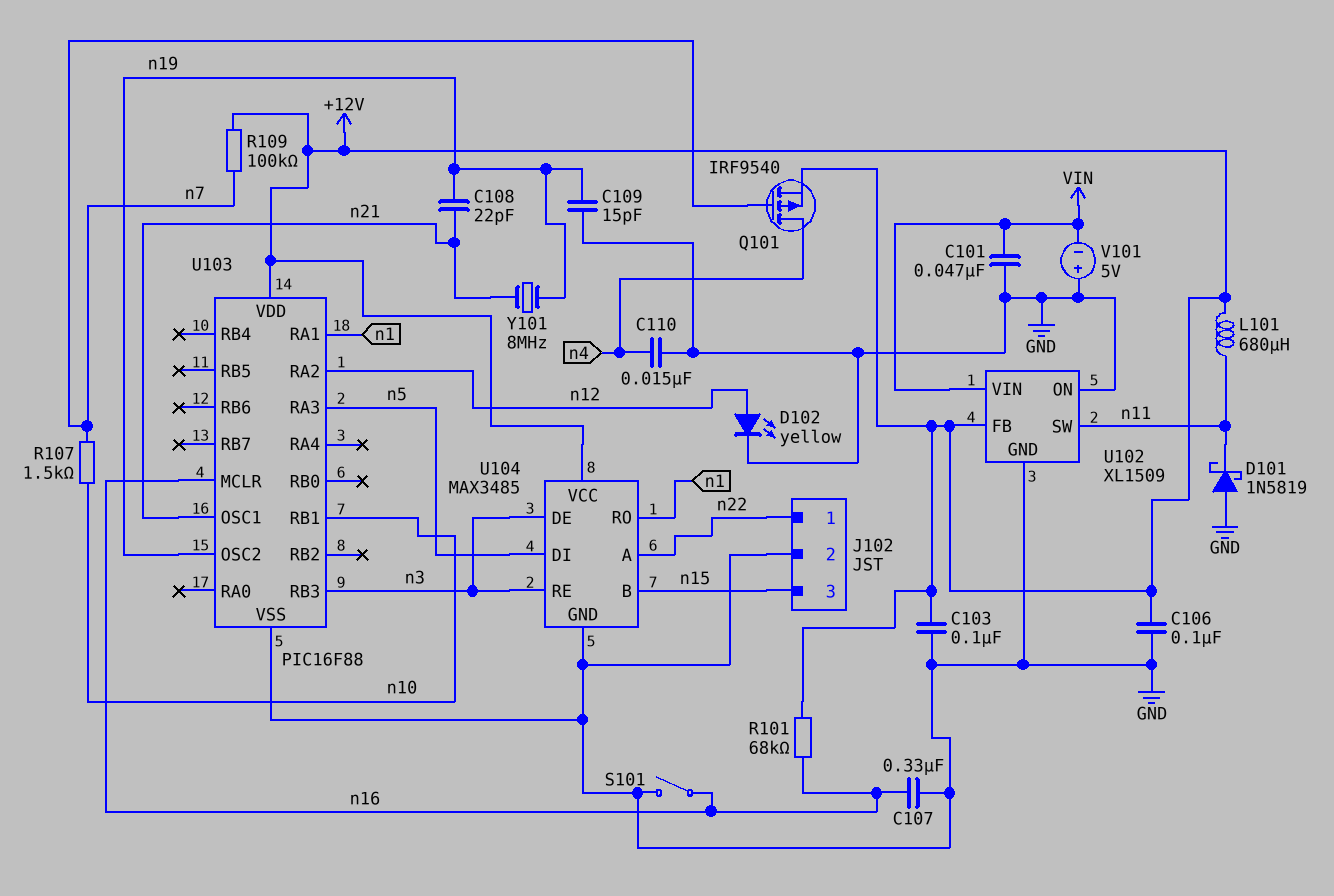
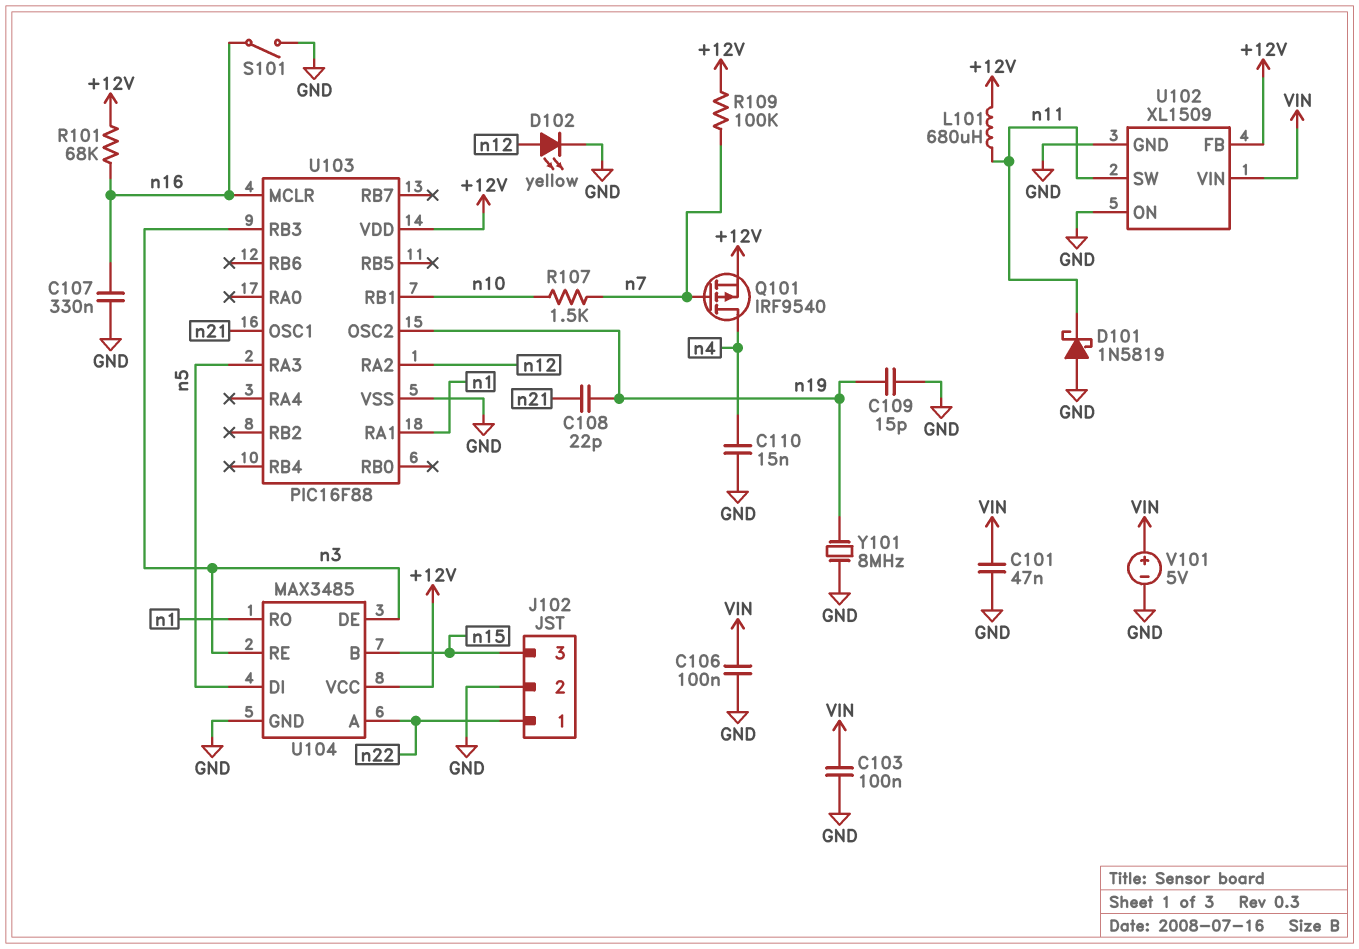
C103: 100nF (+12V, GND) -> 100nF (GND, VIN)
C106: 100nF (+12V, GND) -> 100nF (GND, VIN)
V101: 5V (plus GND, minus VIN) -> 5V (plus VIN, minus GND)
Y101: 8MHz (n19, n21) -> 8MHz (GND, n19)

